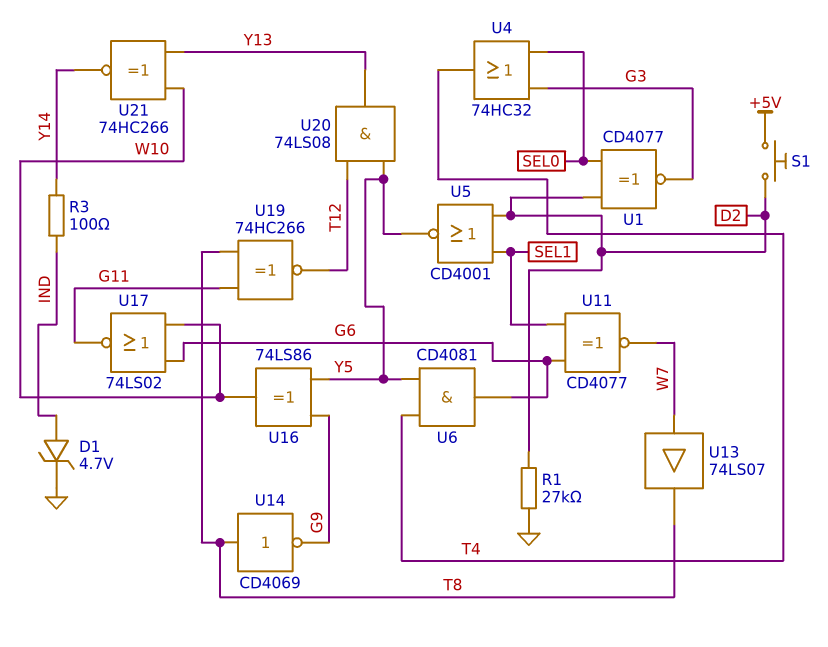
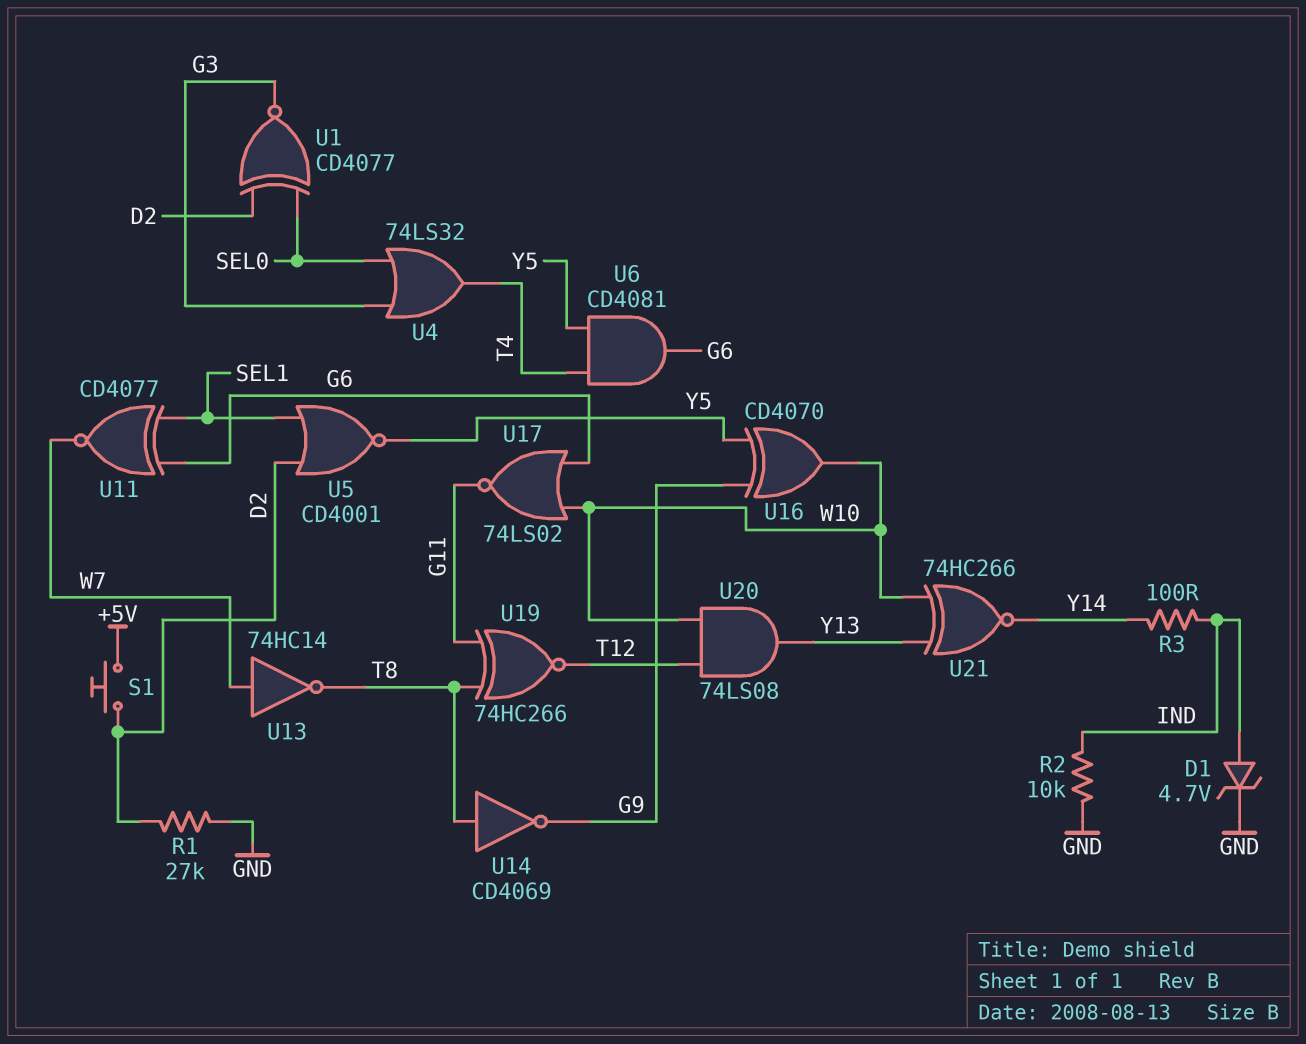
R2: none -> 10k (GND, IND)
U4: OR 74HC32 (in G3, in SEL0, out T4) -> OR 74LS32 (in G3, in SEL0, out T4)
U13: buffer 74LS07 (in W7, out T8) -> NOT 74HC14 (in W7, out T8)
U16: XOR 74LS86 (in G9, in Y5, out W10) -> XOR CD4070 (in G9, in Y5, out W10)
U20: AND 74LS08 (in T12, in Y5, out Y13) -> AND 74LS08 (in T12, in W10, out Y13)

